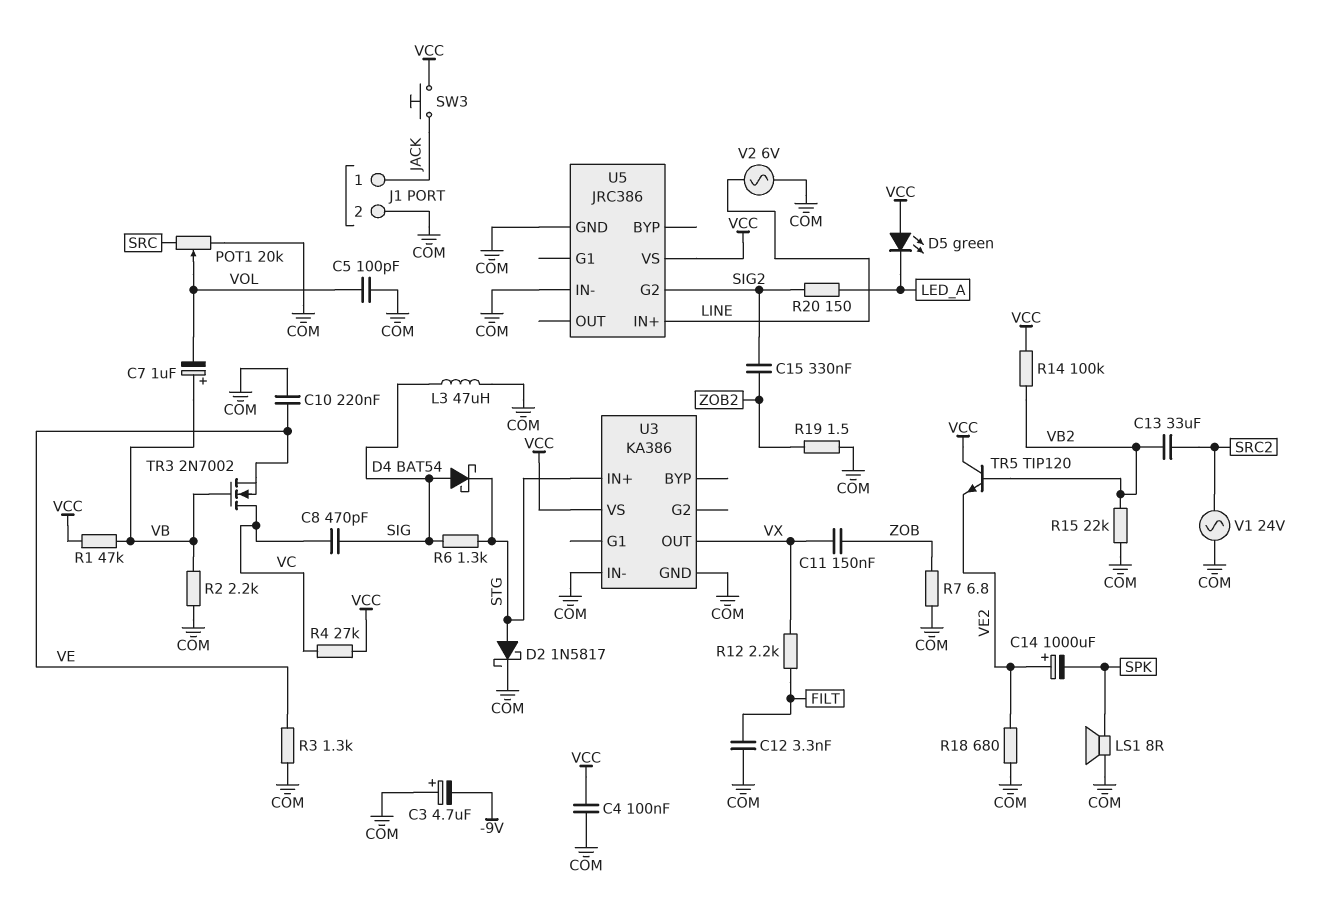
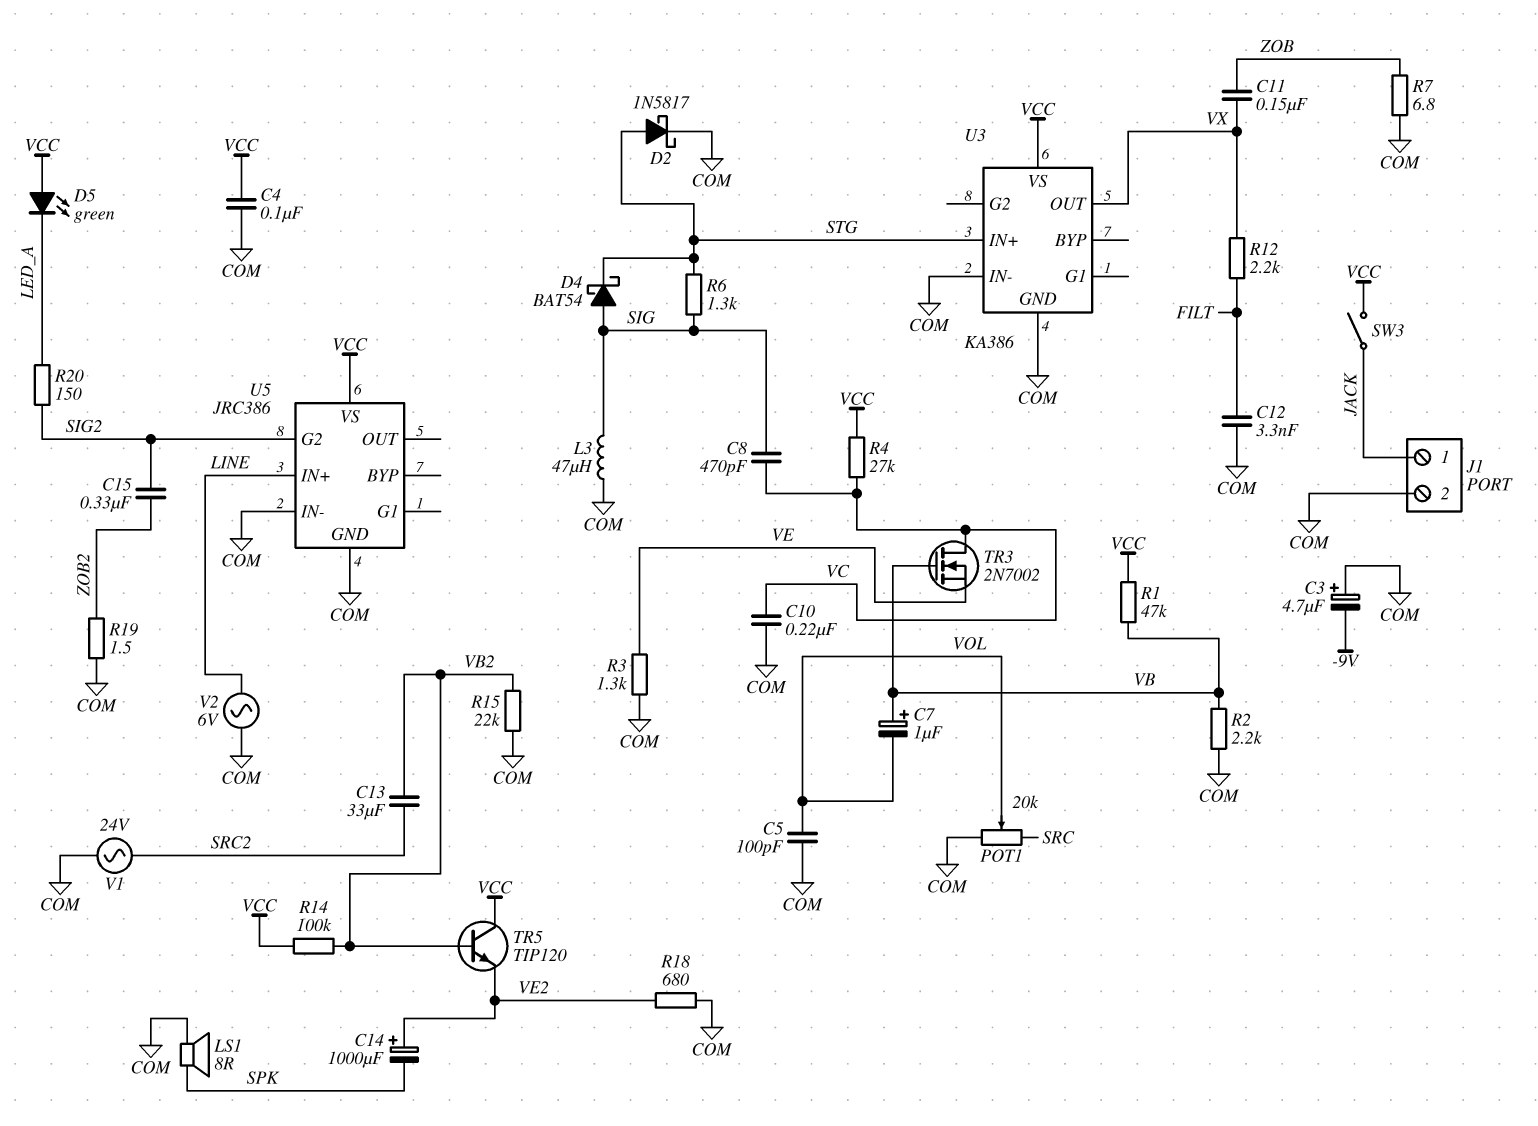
C10: 220nF (COM, VE) -> 220nF (COM, VC)
SW3: button (JACK, VCC) -> switch (JACK, VCC)

